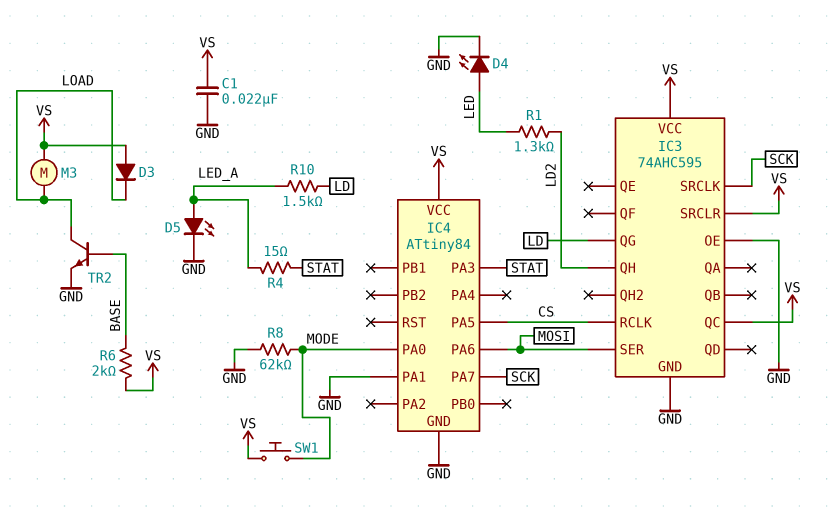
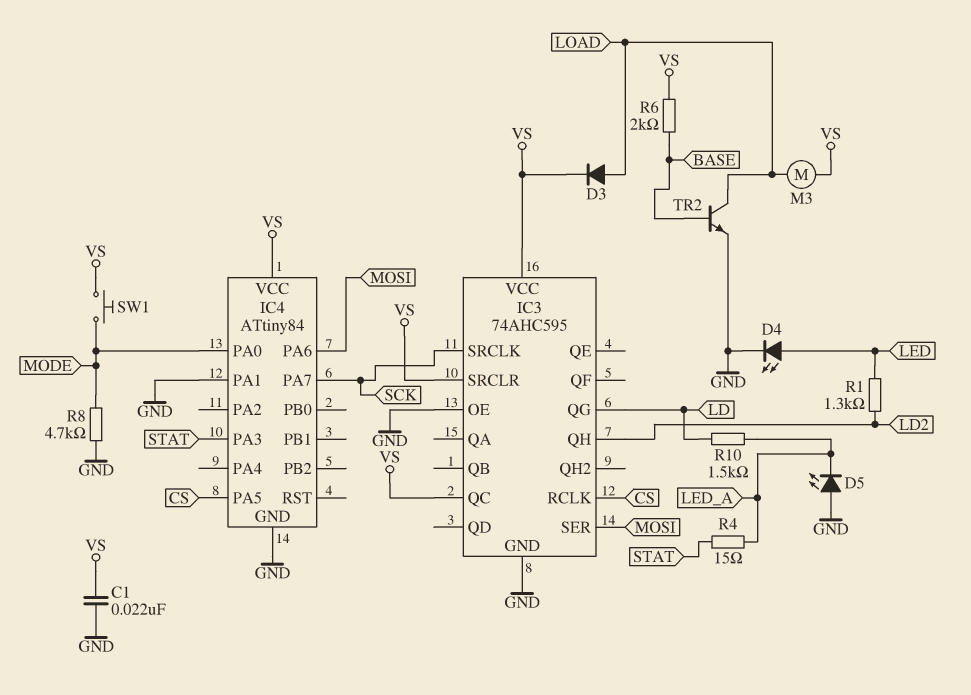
D3: diode (A VS, K LOAD) -> diode (A LOAD, K VS)
D5: LED (A LED_A, K GND) -> LED (A GND, K LED_A)
R8: 62k (GND, MODE) -> 4.7k (GND, MODE)

